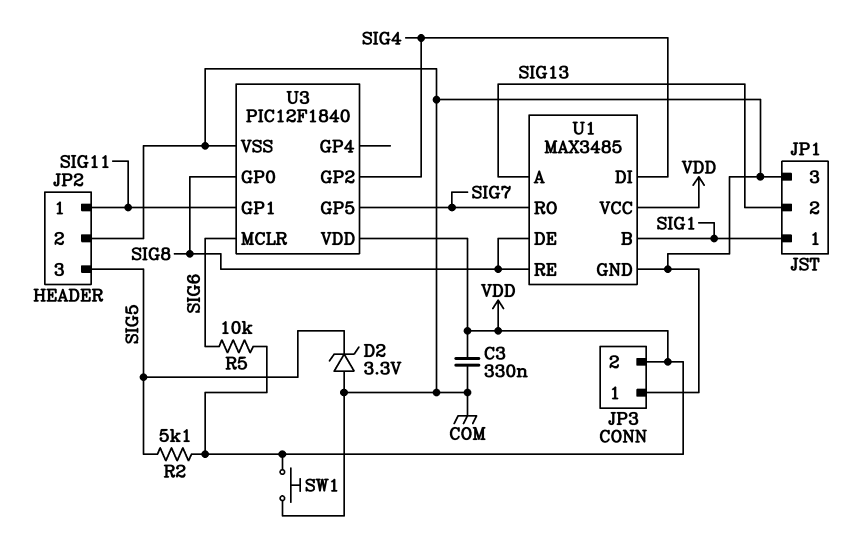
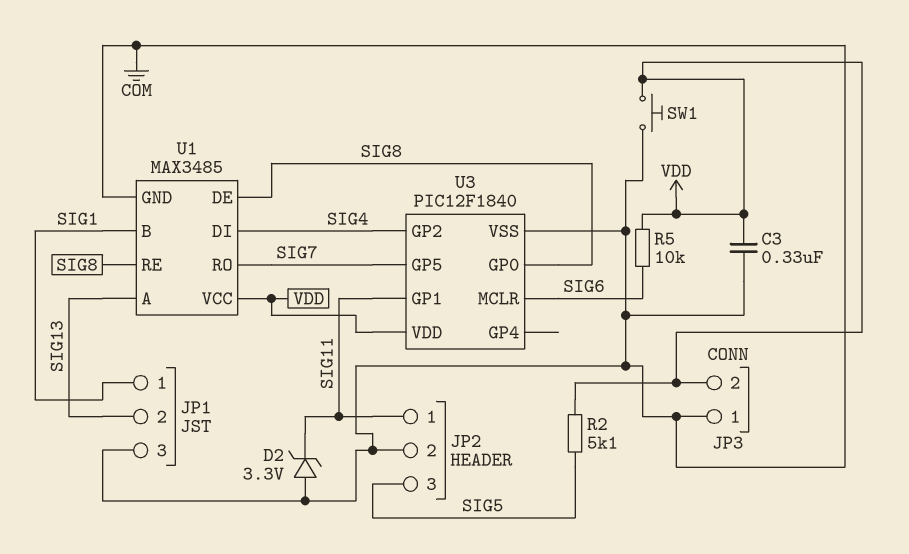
D2: zener 3.3V (A COM, K SIG5) -> zener 3.3V (A COM, K SIG11)

